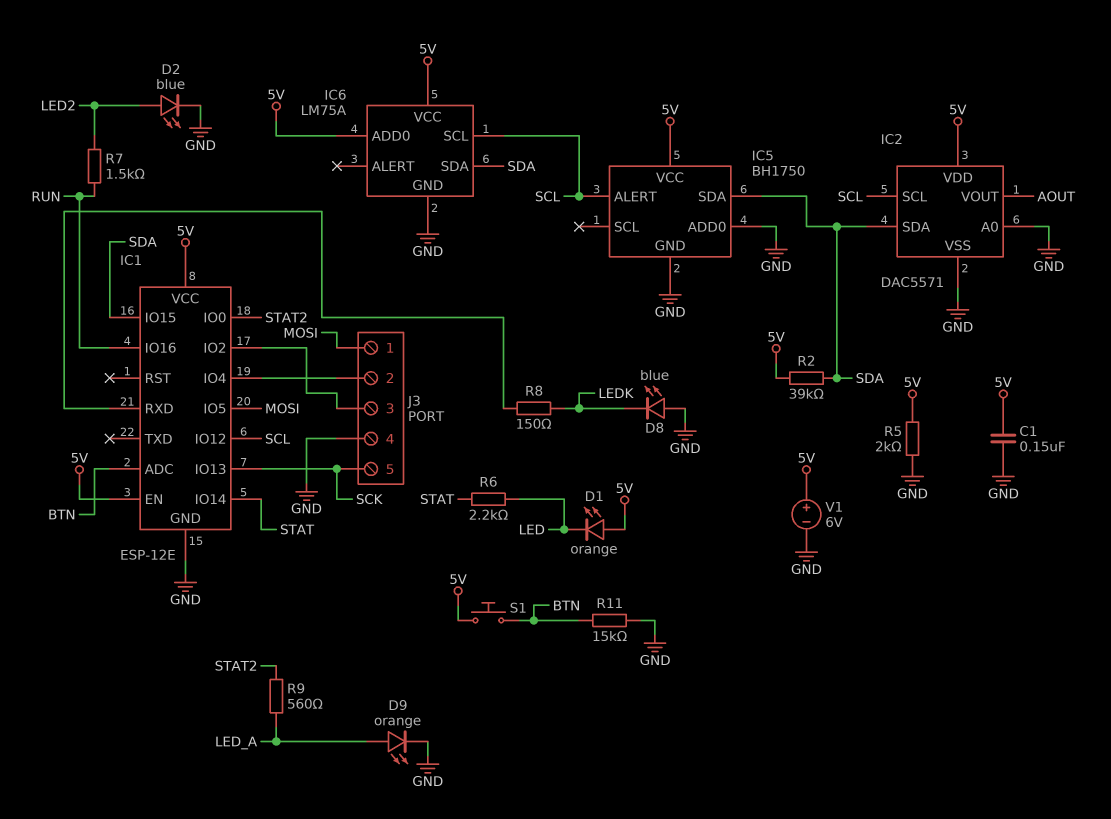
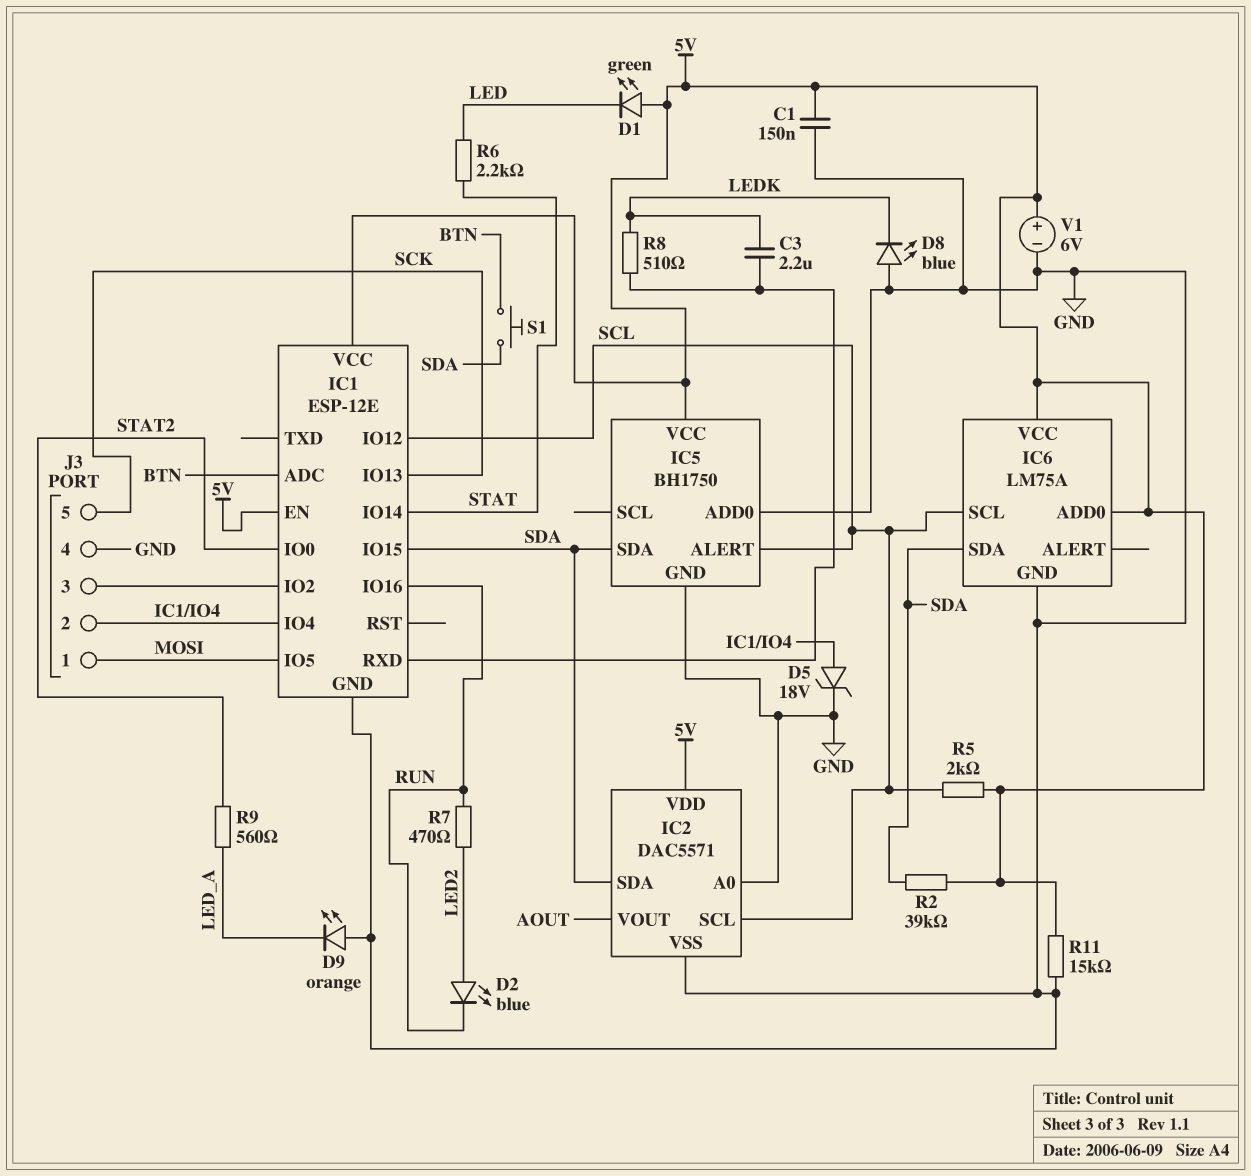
C3: none -> 2.2uF (IC1/RXD, LEDK)
D1: LED orange (A 5V, K LED) -> LED green (A 5V, K LED)
D2: LED blue (A LED2, K GND) -> LED blue (A LED2, K RUN)
D5: none -> zener 18V (A IC1/IO4, K GND)
D9: LED orange (A LED_A, K GND) -> LED orange (A GND, K LED_A)
R5: 2k (5V, GND) -> 2k (5V, SCL)
R7: 1.5k (LED2, RUN) -> 470 (LED2, RUN)
R8: 150 (IC1/RXD, LEDK) -> 510 (IC1/RXD, LEDK)
R11: 15k (BTN, GND) -> 15k (5V, GND)
S1: button (5V, BTN) -> button (BTN, SDA)

